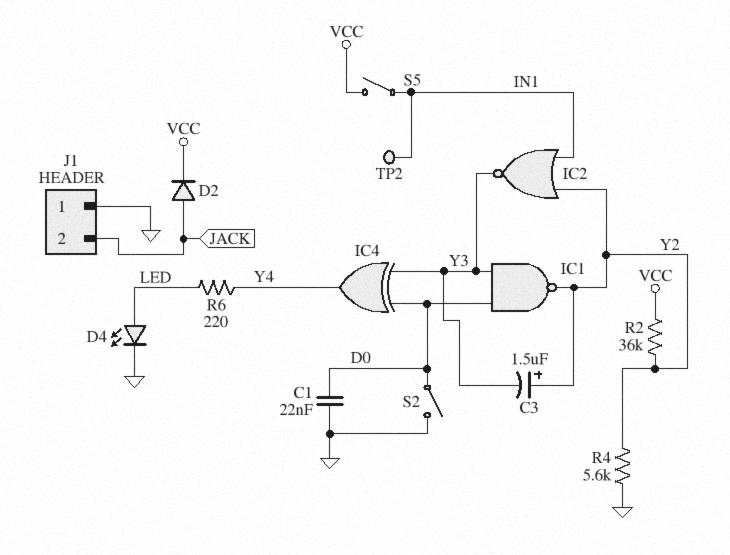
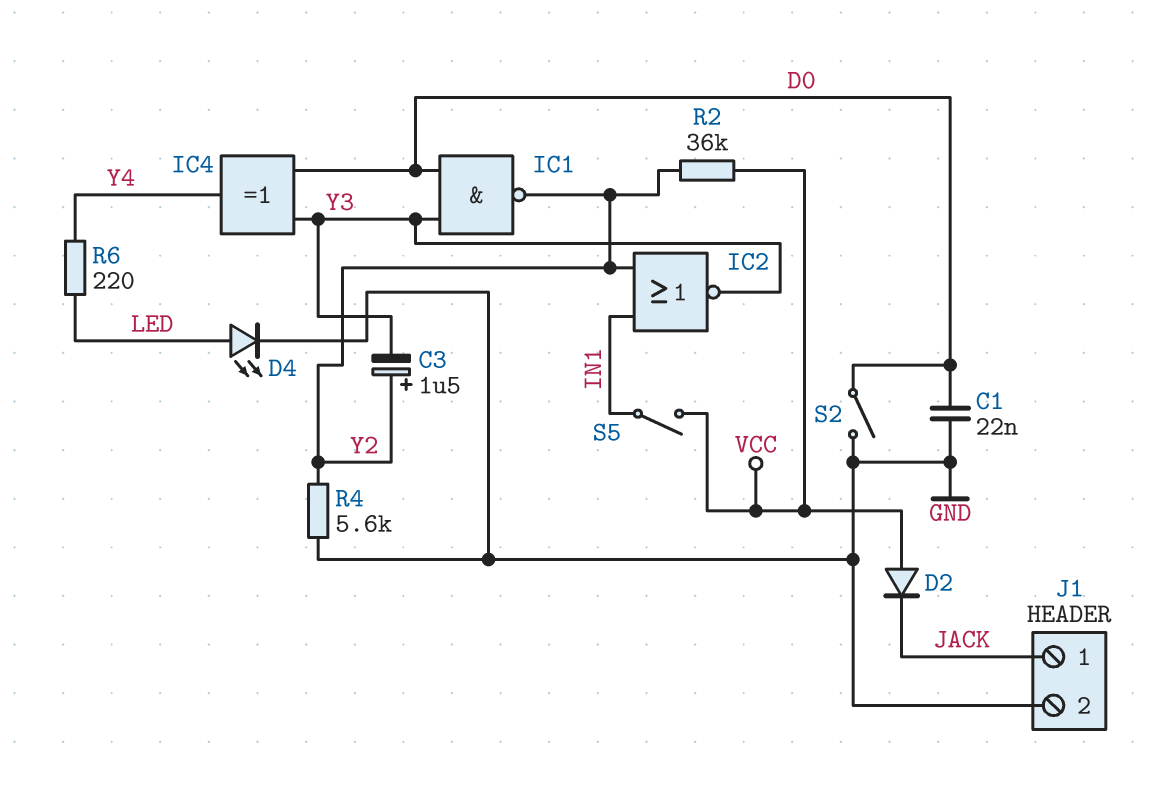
D2: diode (A JACK, K VCC) -> diode (A VCC, K JACK)
J1 pin 1: GND -> JACK
J1 pin 2: JACK -> GND
TP2: test point (IN1) -> none

